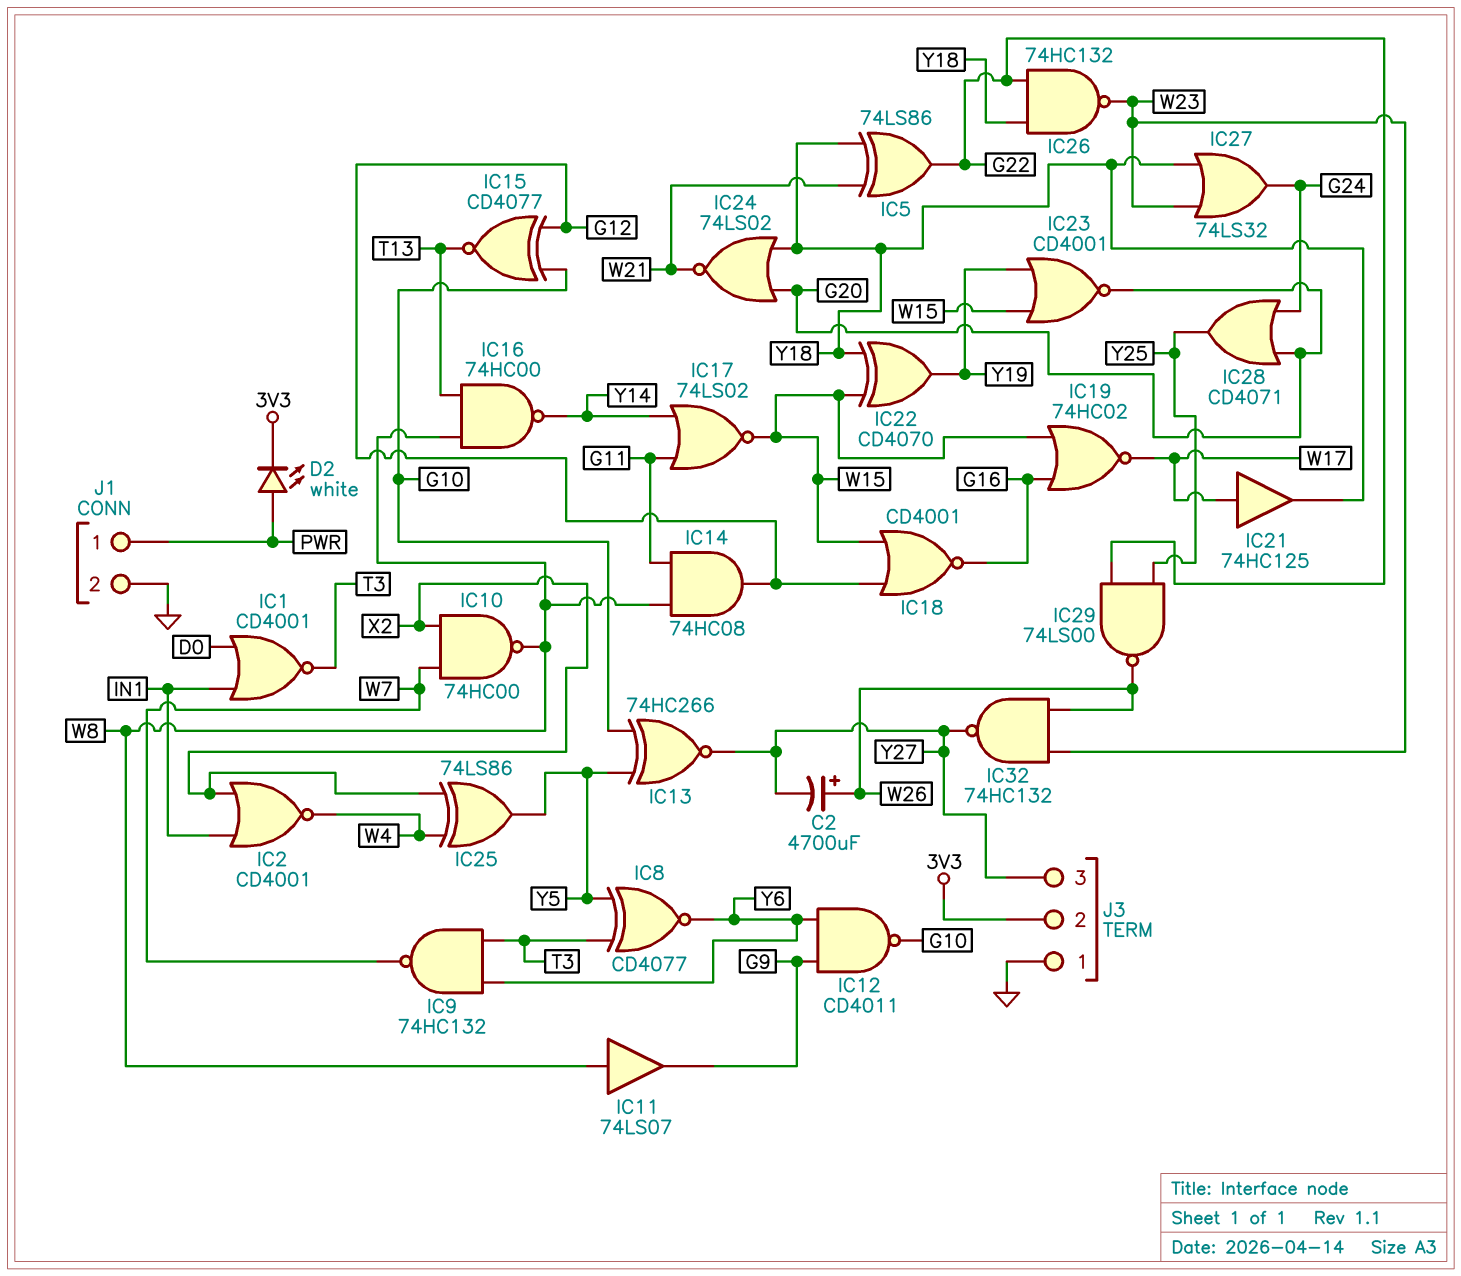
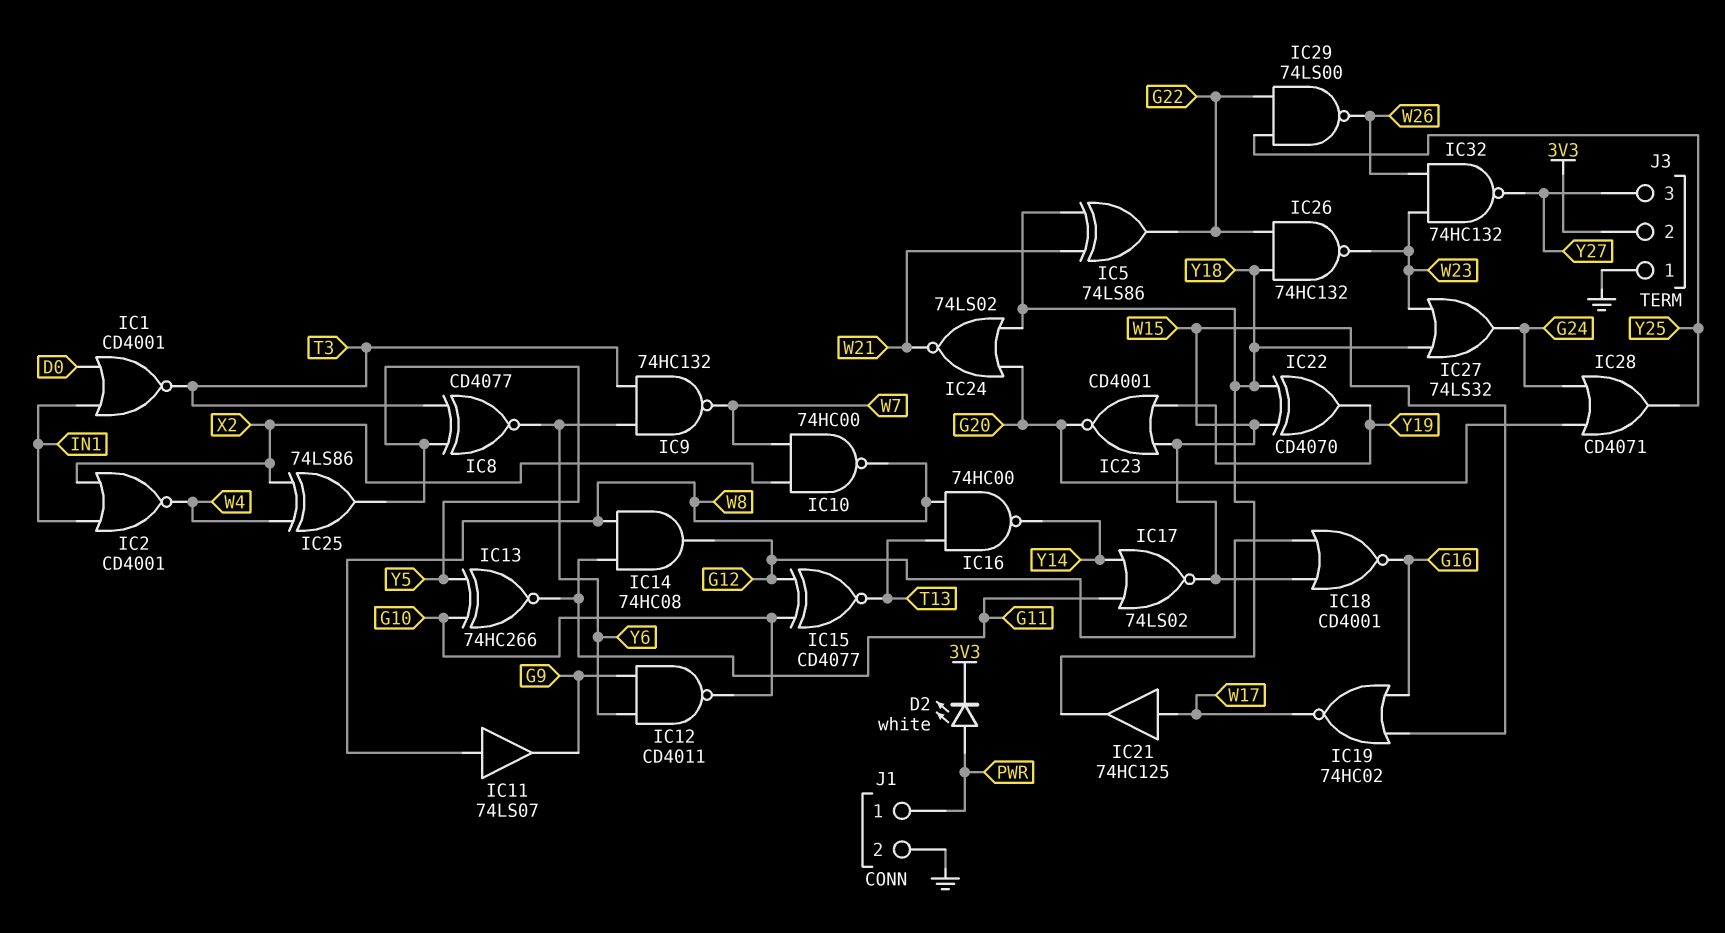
C2: 4700uF (plus W26, minus Y27) -> none
IC13: XNOR 74HC266 (in G10, in Y5, out Y27) -> XNOR 74HC266 (in G10, in Y5, out G11)

